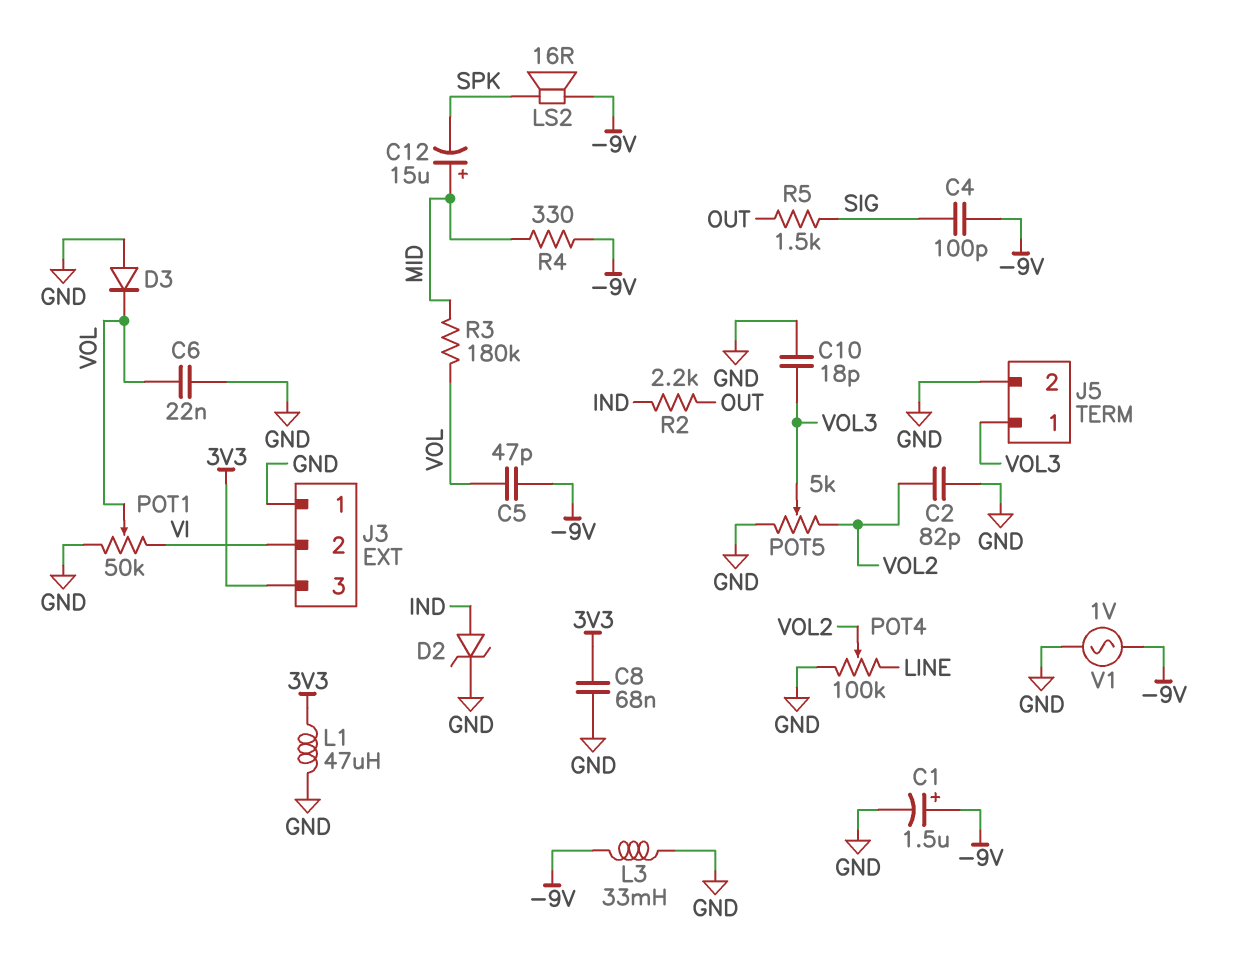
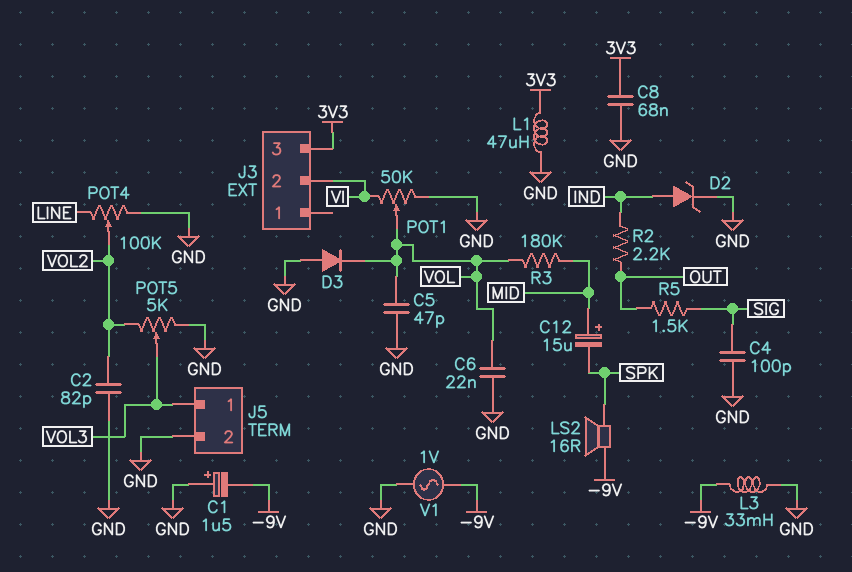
C1: 1.5uF (plus -9V, minus GND) -> 1.5uF (plus GND, minus -9V)
C4: 100pF (-9V, SIG) -> 100pF (GND, SIG)
C5: 47pF (-9V, VOL) -> 47pF (GND, VOL)
C10: 18pF (GND, VOL3) -> none
J3 pin 1: GND -> none
R4: 330 (-9V, MID) -> none

